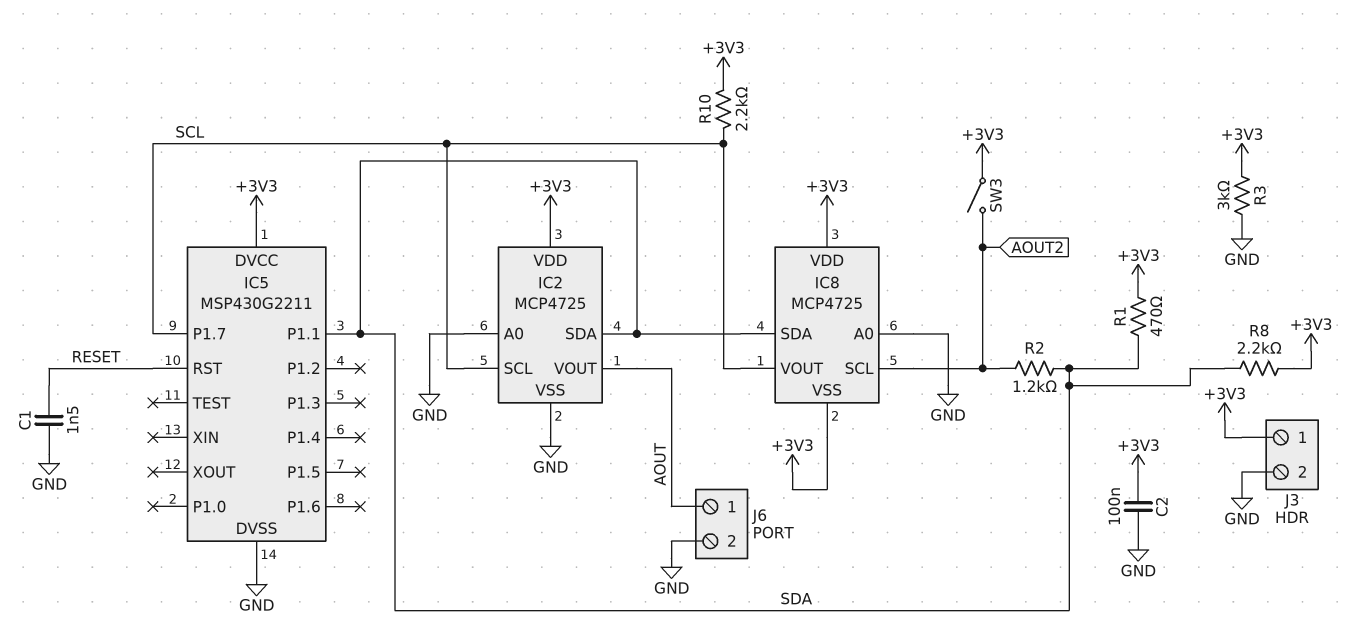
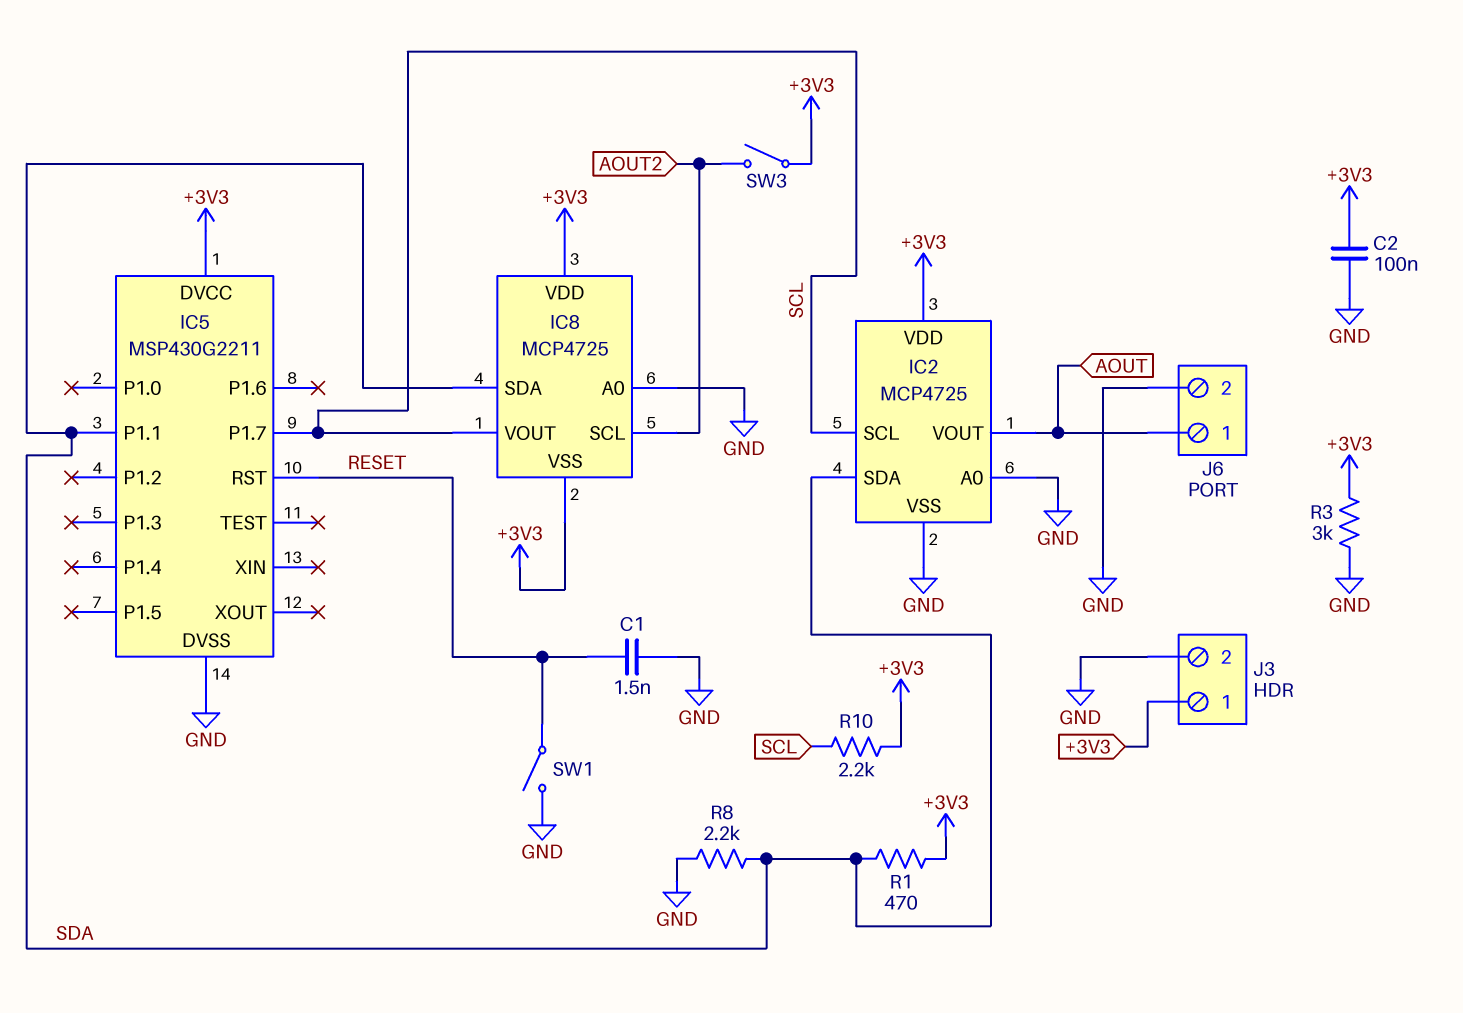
R2: 1.2k (AOUT2, SDA) -> none
R8: 2.2k (+3V3, SDA) -> 2.2k (GND, SDA)
SW1: none -> switch (GND, RESET)

